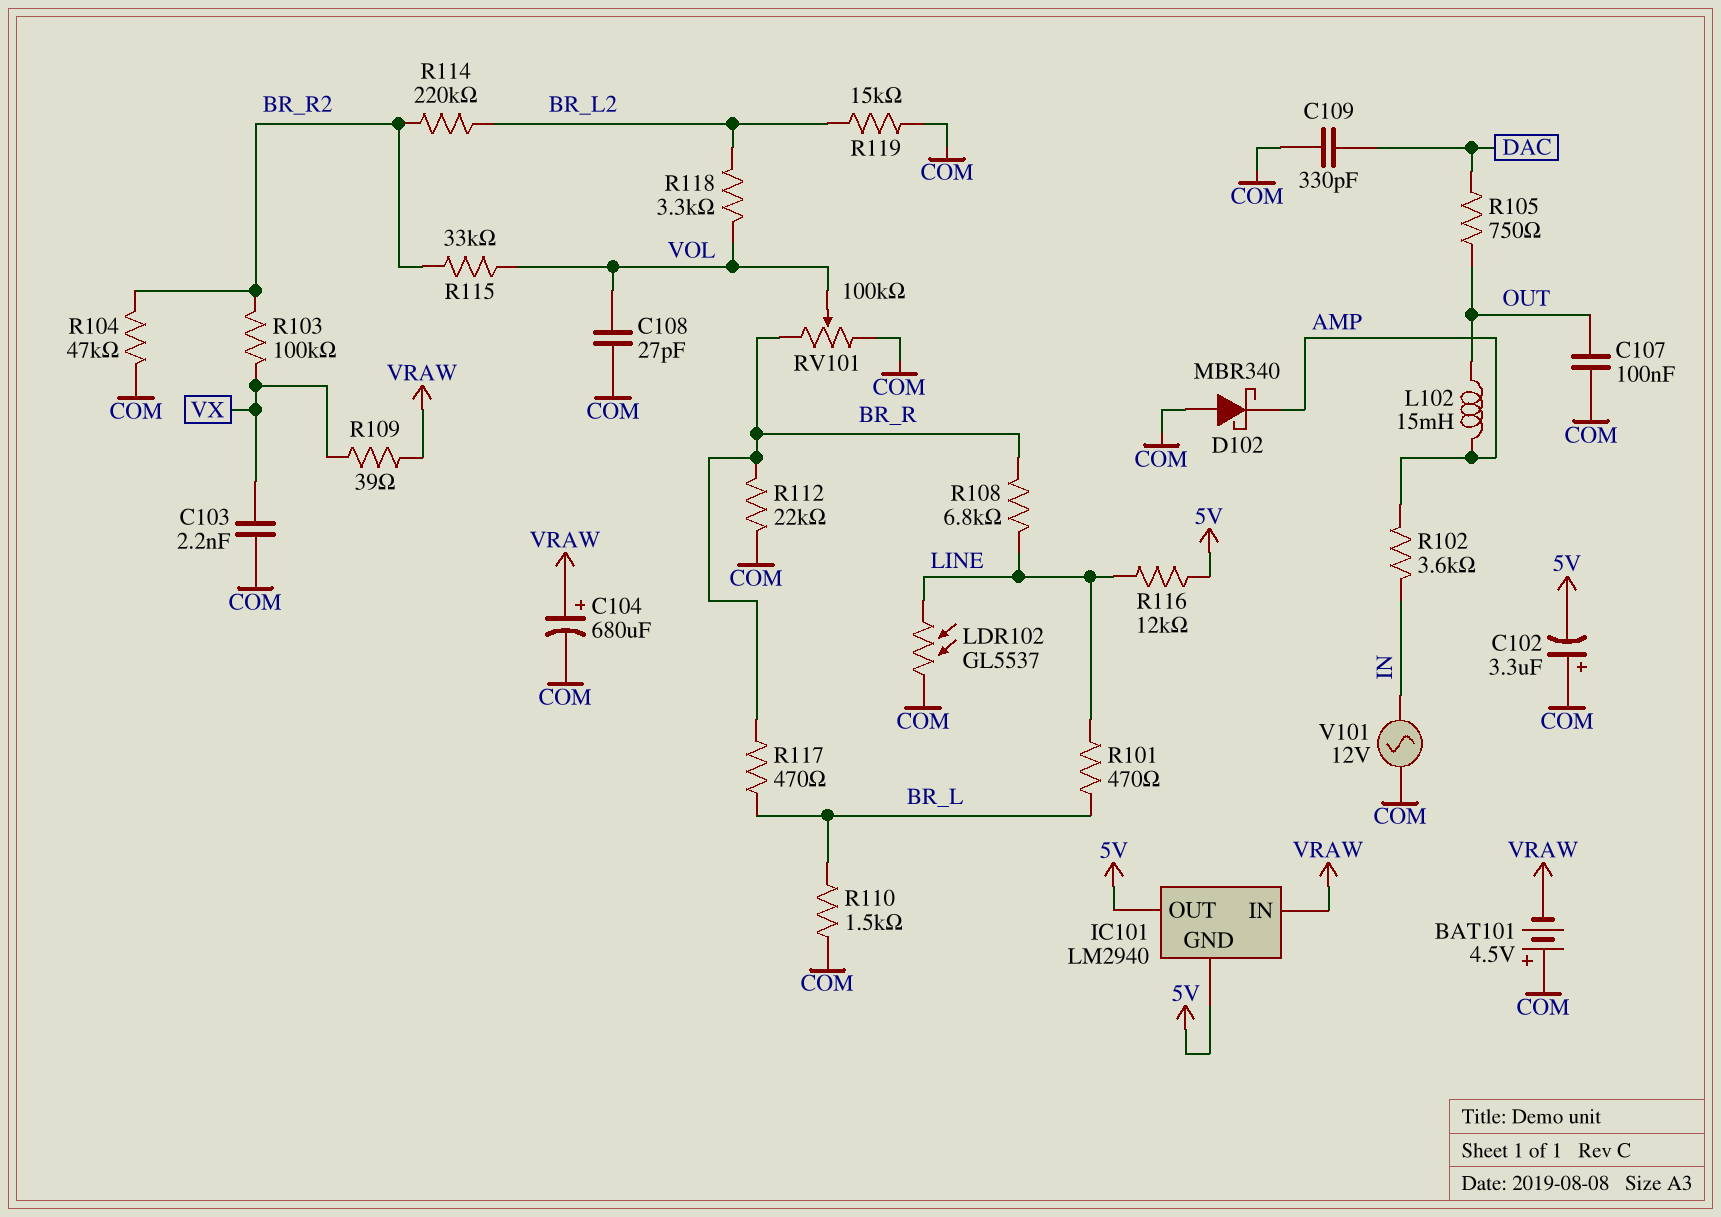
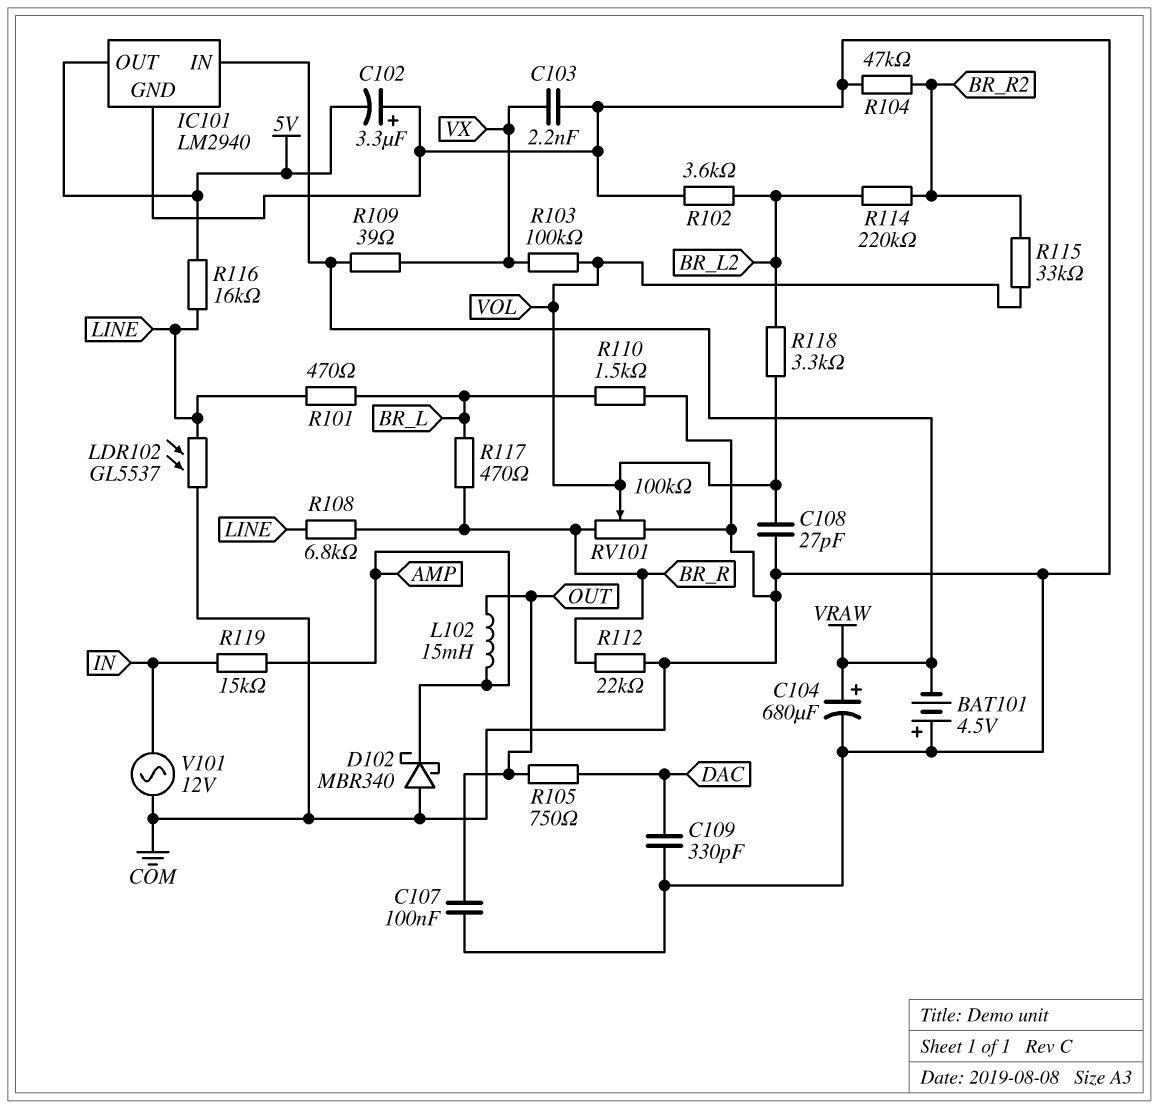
IC101 pin GND: 5V -> COM
R102: 3.6k (AMP, IN) -> 3.6k (BR_L2, COM)
R103: 100k (BR_R2, VX) -> 100k (VOL, VX)
R116: 12k (5V, LINE) -> 16k (5V, LINE)
R119: 15k (BR_L2, COM) -> 15k (AMP, IN)

